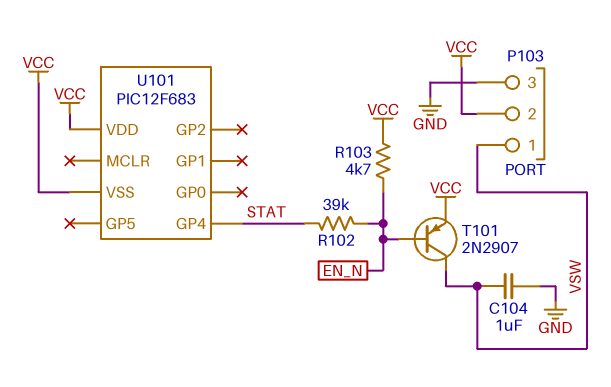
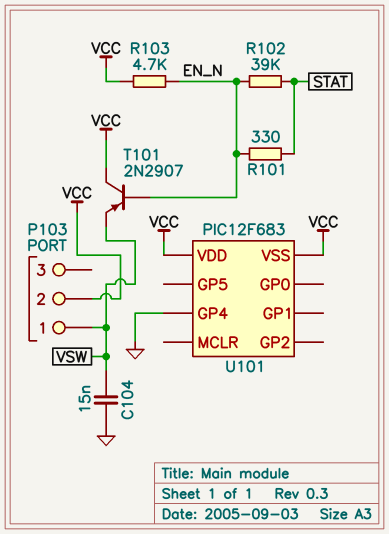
C104: 1uF (GND, VSW) -> 15nF (GND, VSW)
P103 pin 3: GND -> none
R101: none -> 330 (EN_N, STAT)
T101: PNP 2N2907 (B EN_N, C VSW, E VCC) -> PNP 2N2907 (B EN_N, C VCC, E VSW)
U101 pin GP4: STAT -> GND

